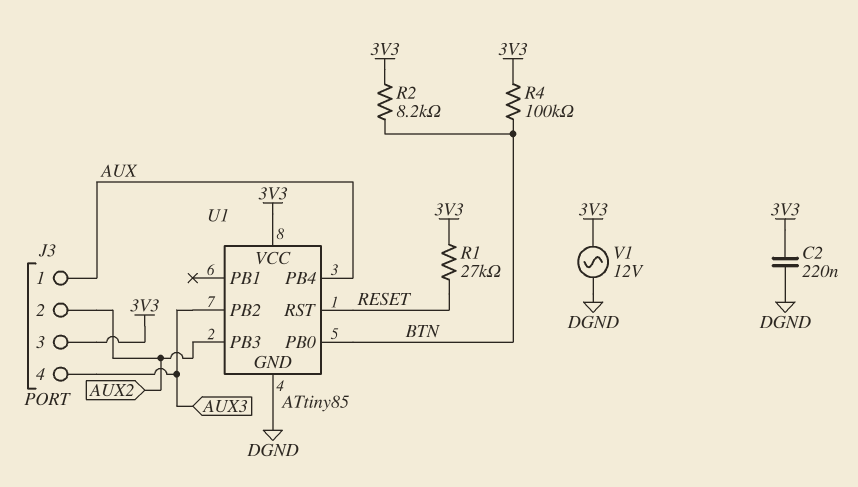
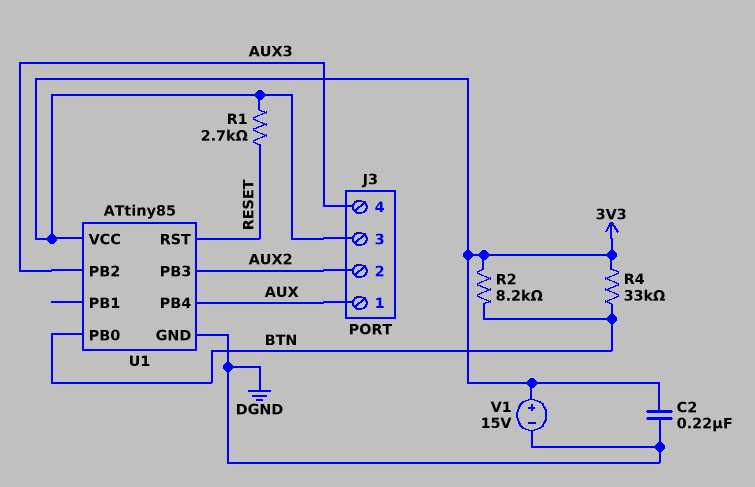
R1: 27k (3V3, RESET) -> 2.7k (3V3, RESET)
R4: 100k (3V3, BTN) -> 33k (3V3, BTN)
V1: AC 12V (3V3, DGND) -> 15V (plus 3V3, minus DGND)

